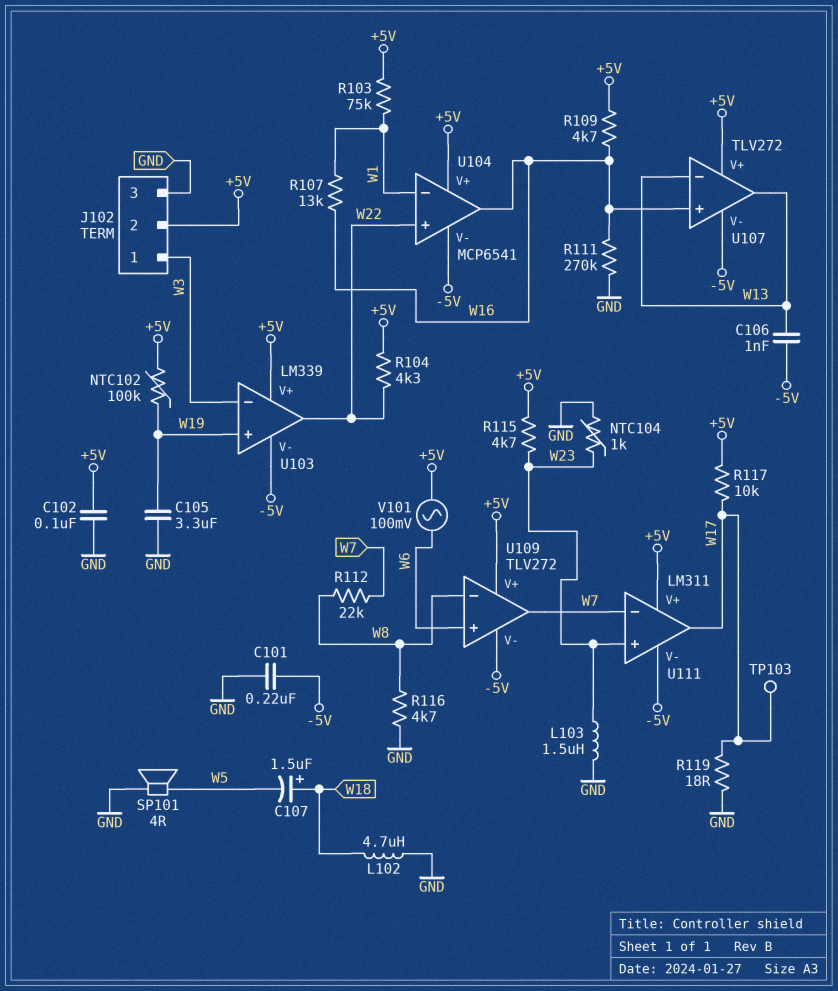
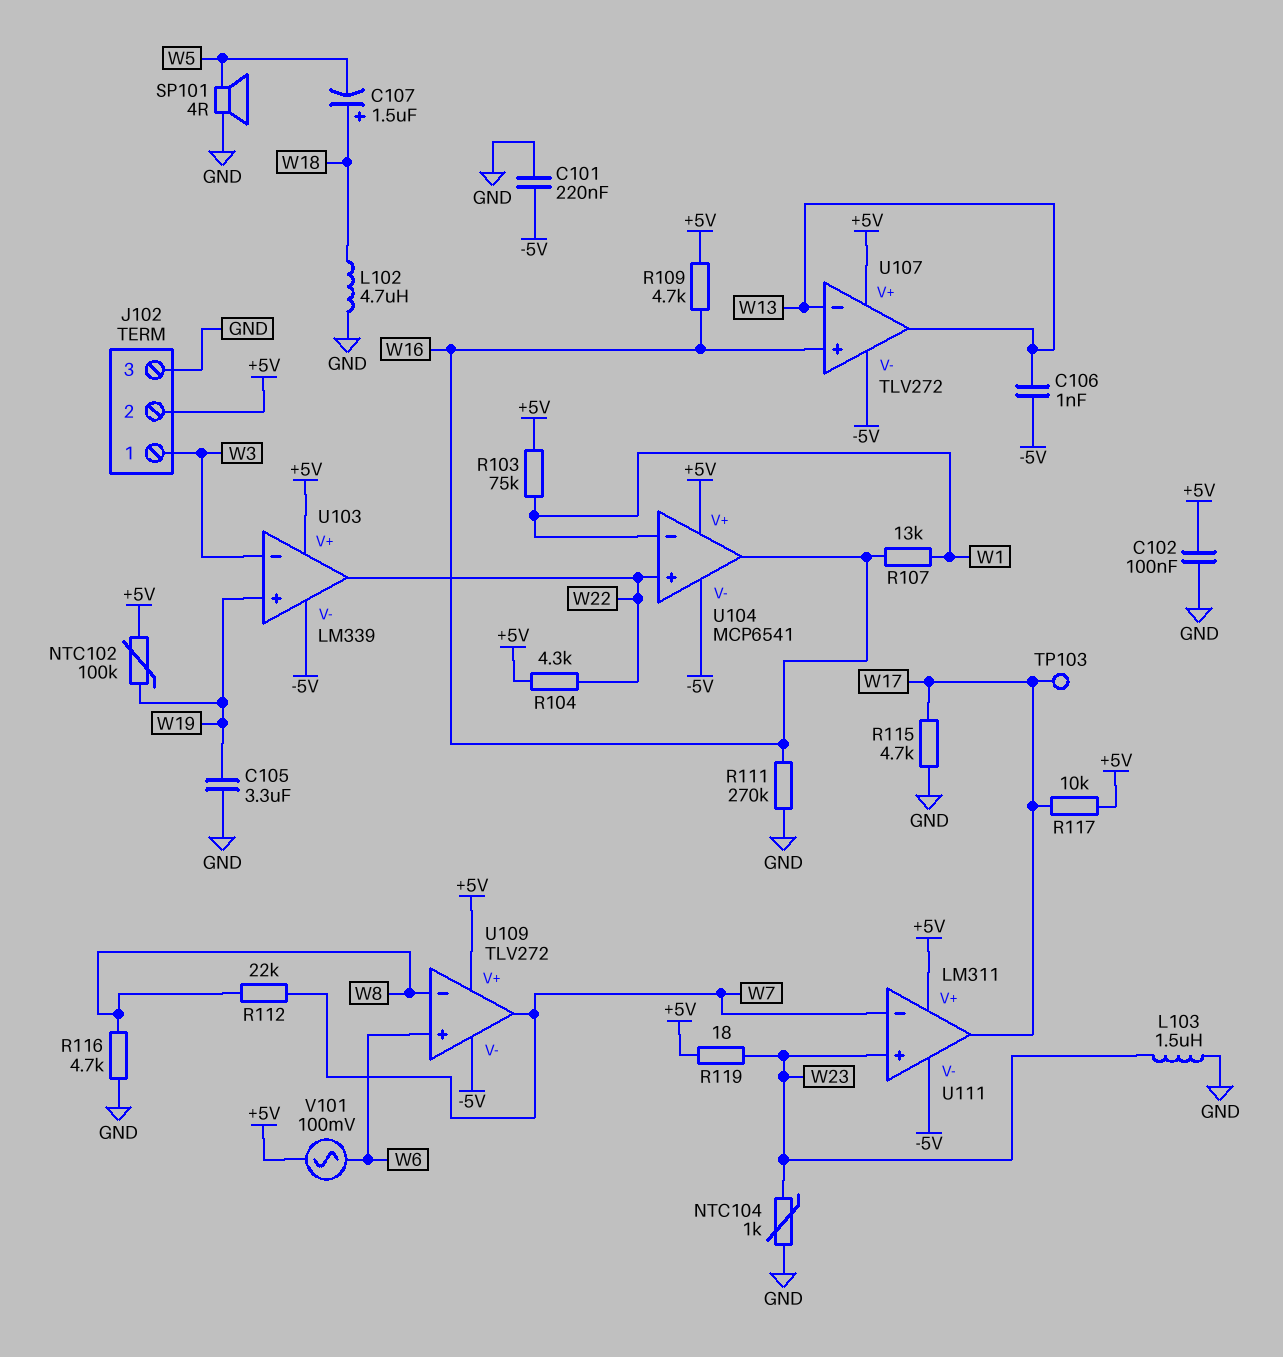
R115: 4.7k (+5V, W23) -> 4.7k (GND, W17)
R119: 18 (GND, W17) -> 18 (+5V, W23)

